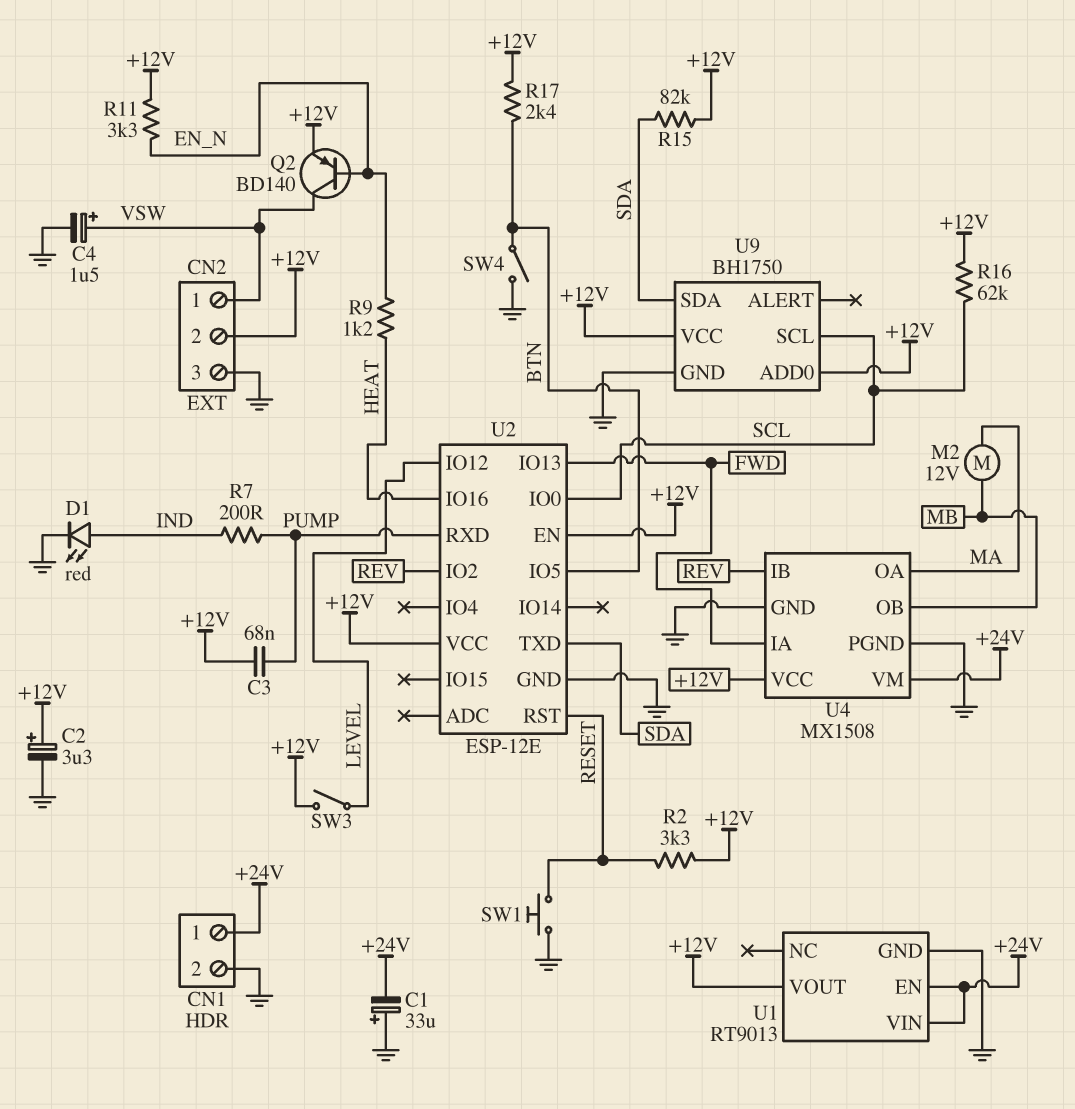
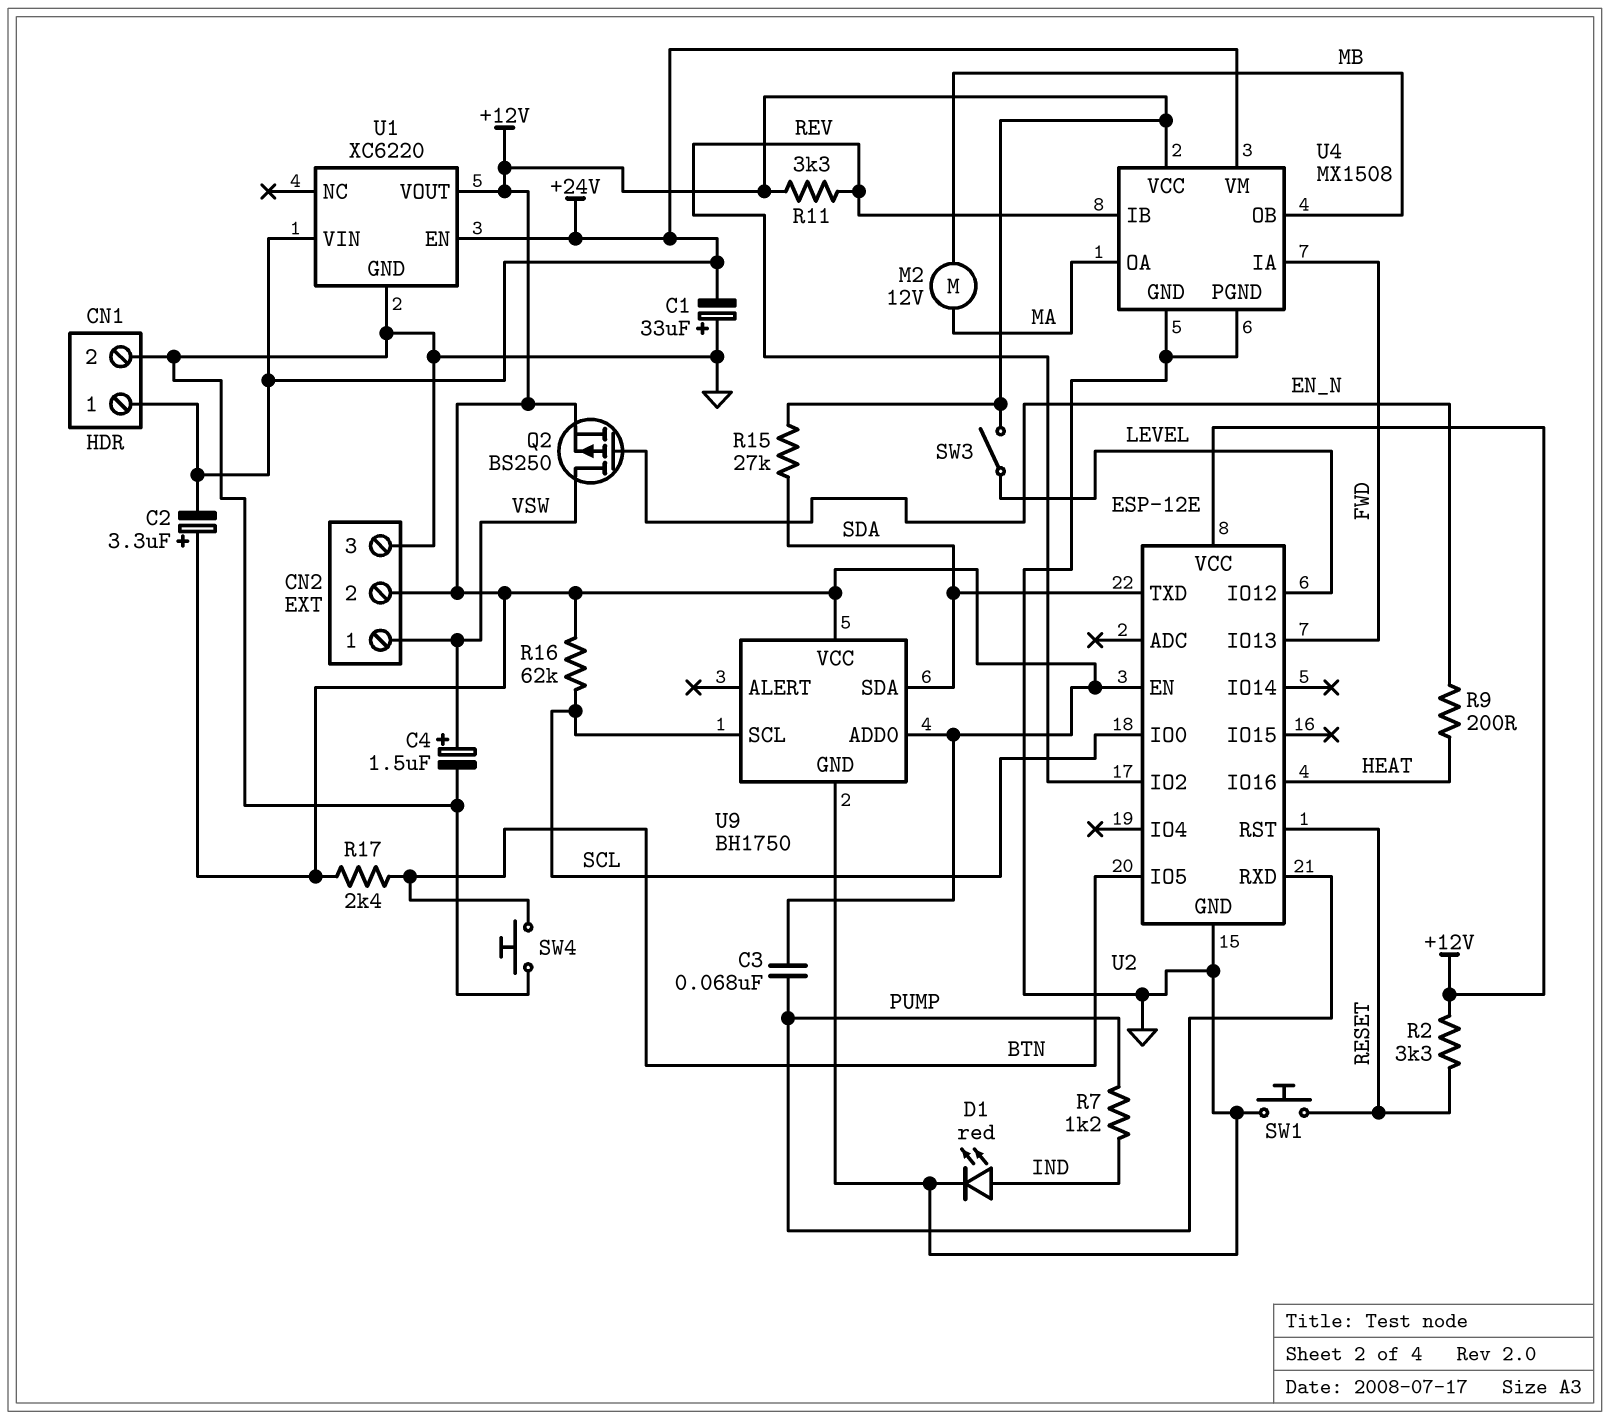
C2: 3.3uF (plus +12V, minus GND) -> 3.3uF (plus +12V, minus +24V)
Q2: PNP BD140 (B EN_N, C VSW, E +12V) -> PMOS BS250 (G EN_N, D VSW, S +12V)
R7: 200 (IND, PUMP) -> 1.2k (IND, PUMP)
R9: 1.2k (EN_N, HEAT) -> 200 (EN_N, HEAT)
R11: 3.3k (+12V, EN_N) -> 3.3k (+12V, REV)
R15: 82k (+12V, SDA) -> 27k (+12V, SDA)
SW4: switch (BTN, GND) -> button (BTN, GND)
U1: RT9013 -> XC6220

